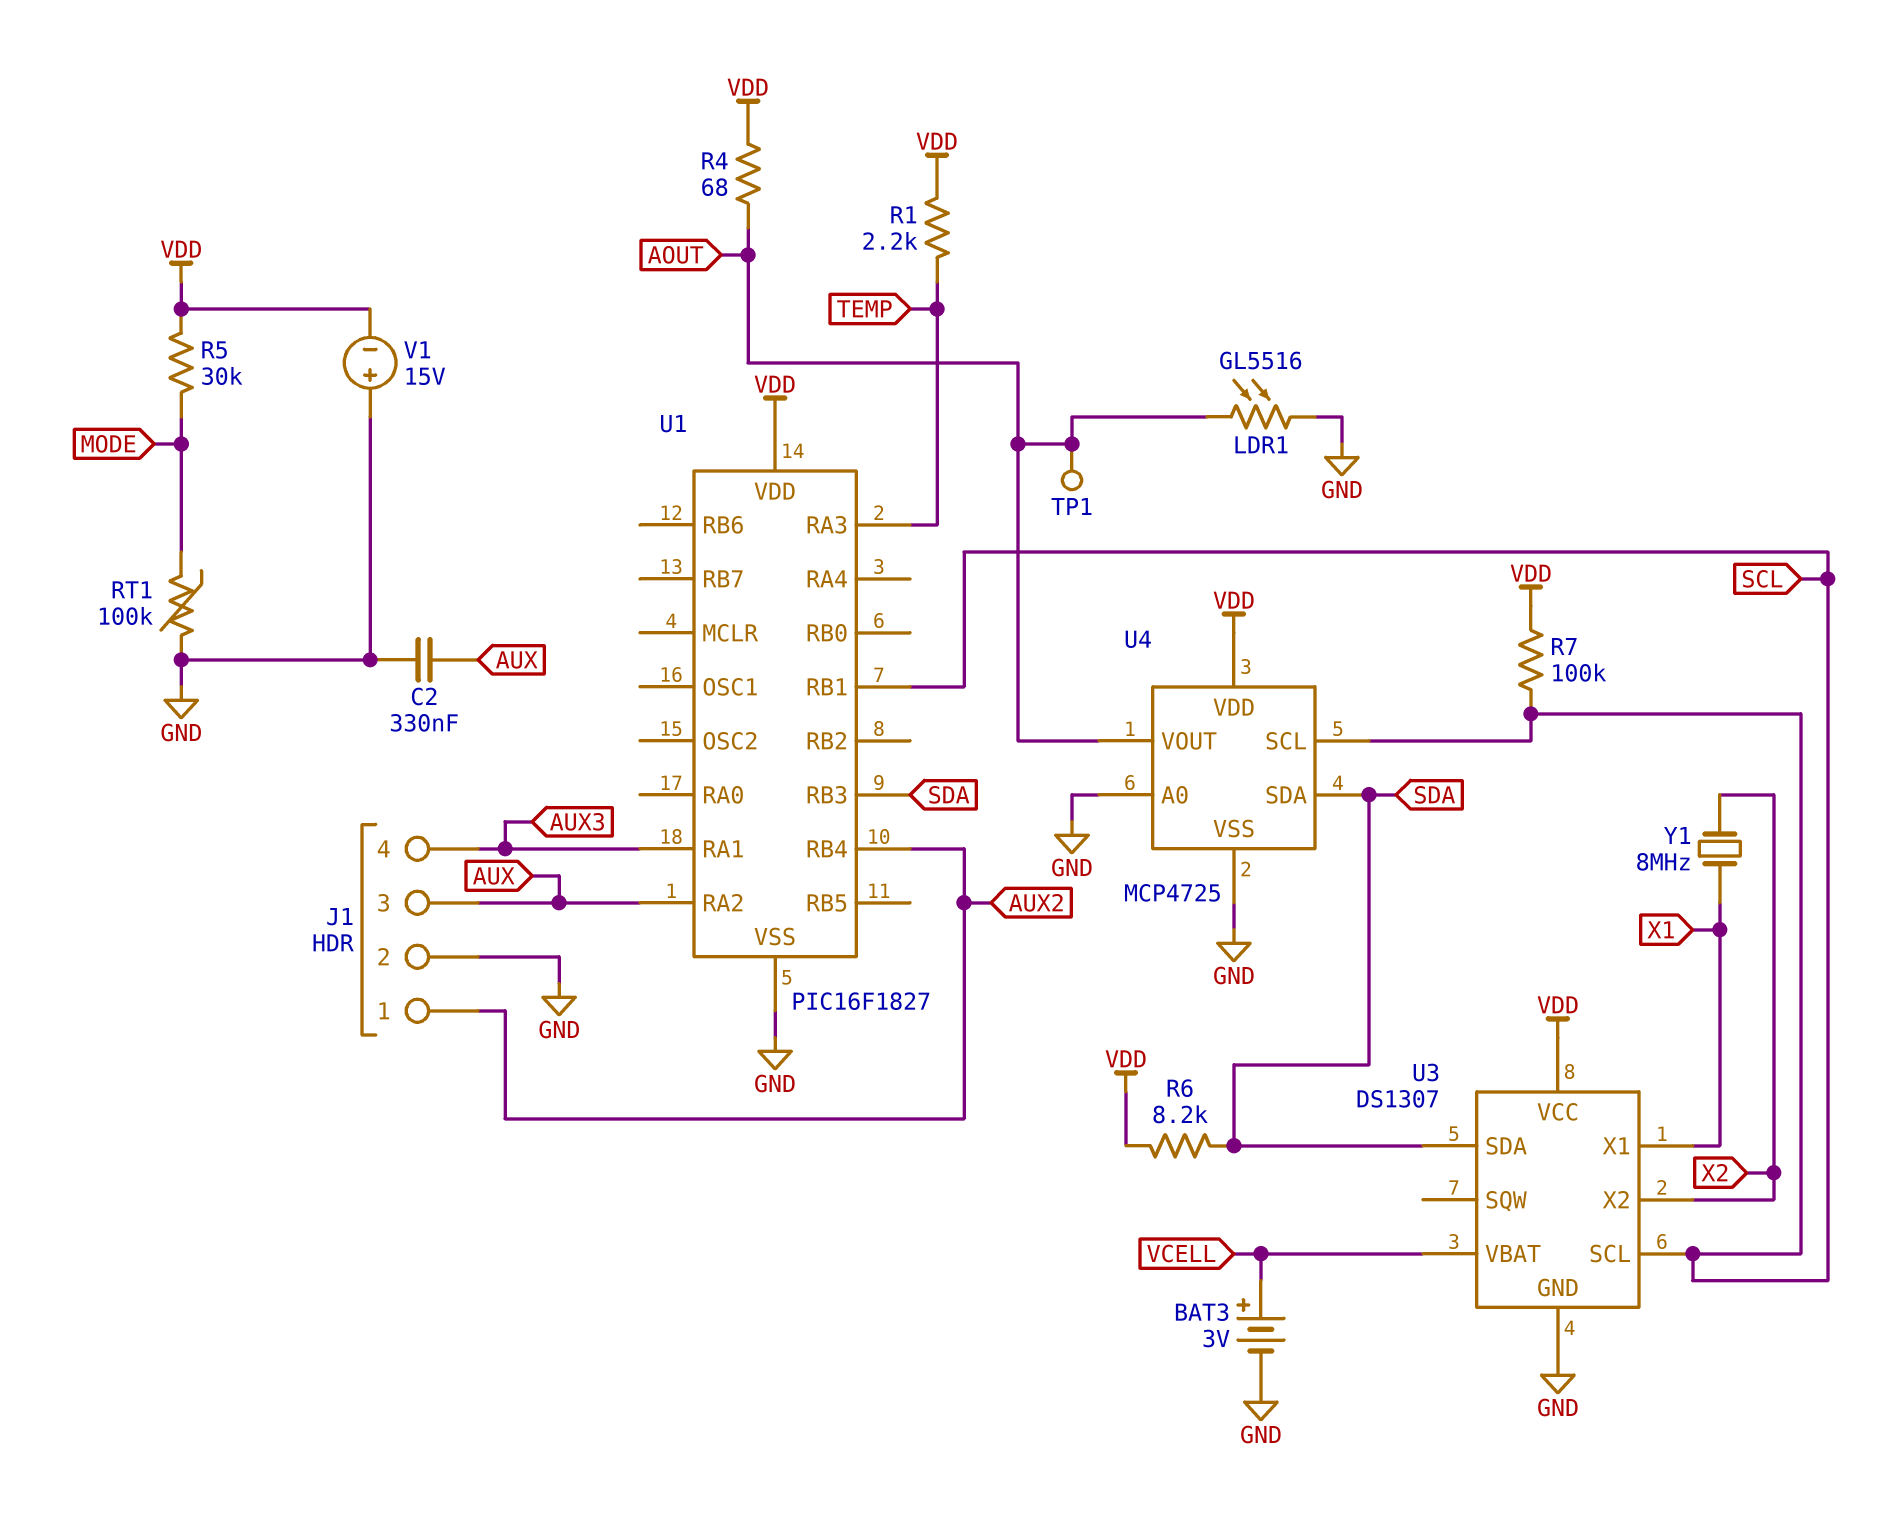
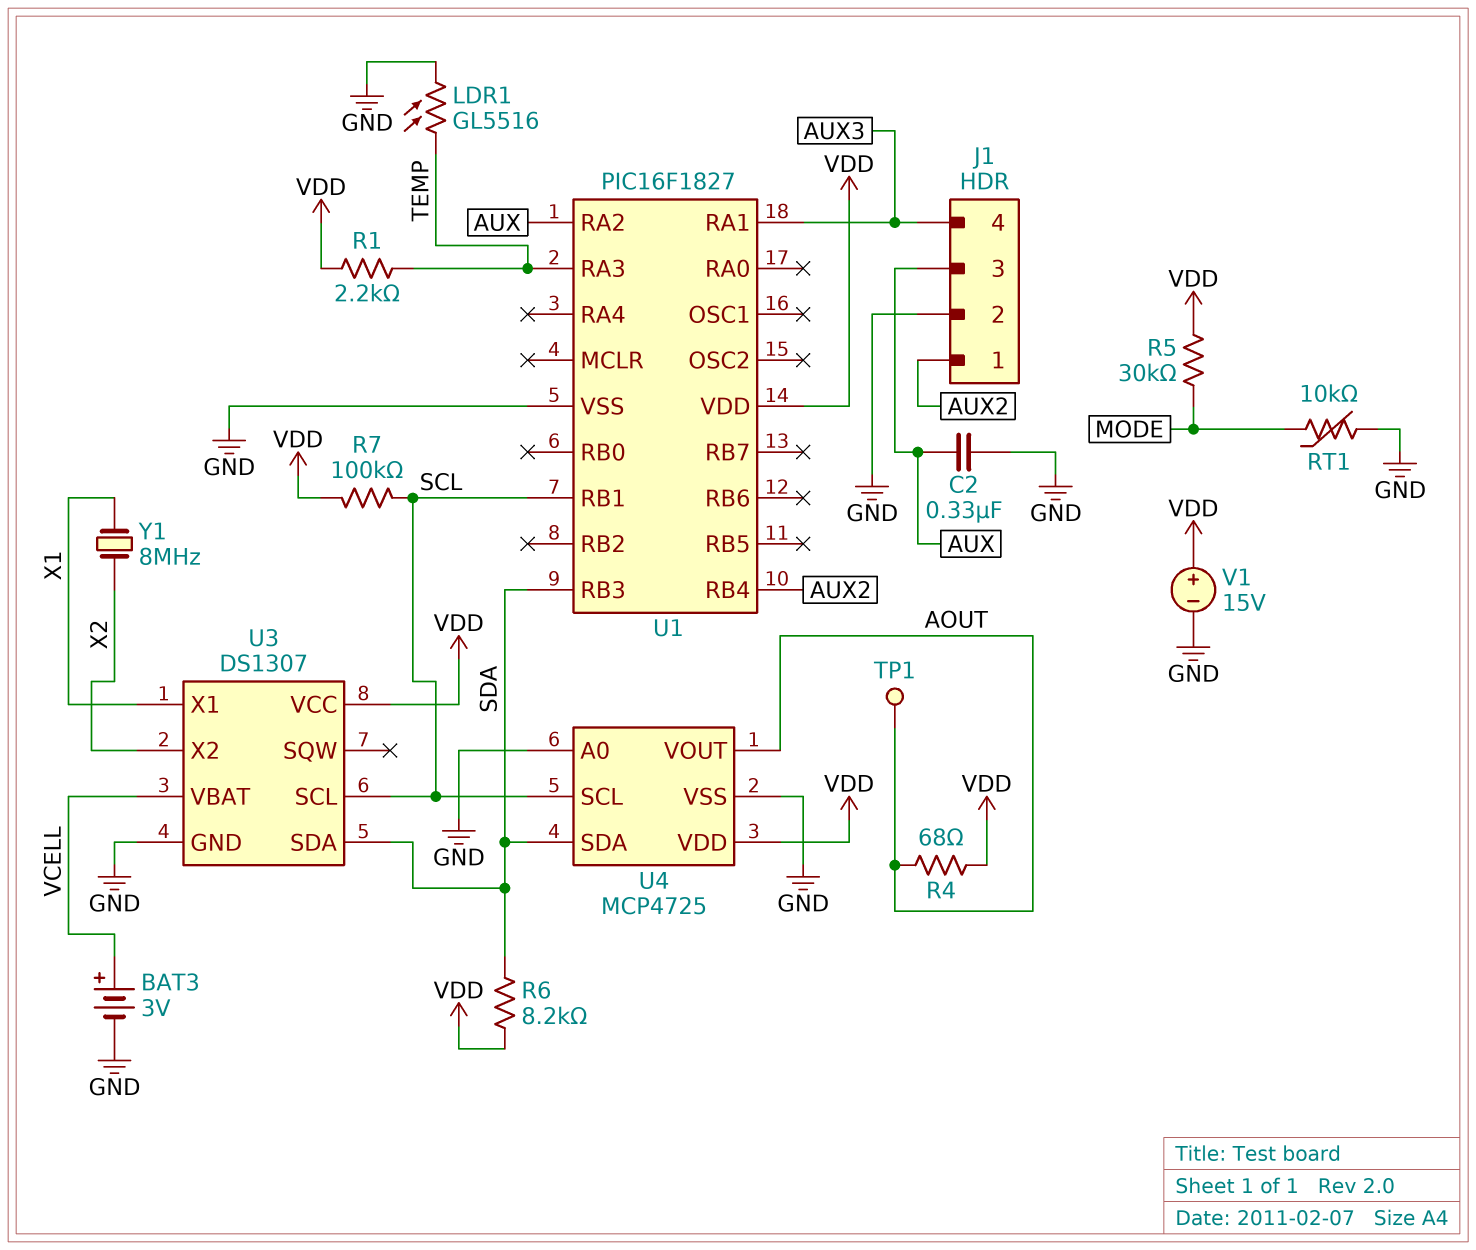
LDR1: GL5516 (AOUT, GND) -> GL5516 (GND, TEMP)
RT1: 100k (GND, MODE) -> 10k (GND, MODE)
V1: 15V (plus GND, minus VDD) -> 15V (plus VDD, minus GND)

